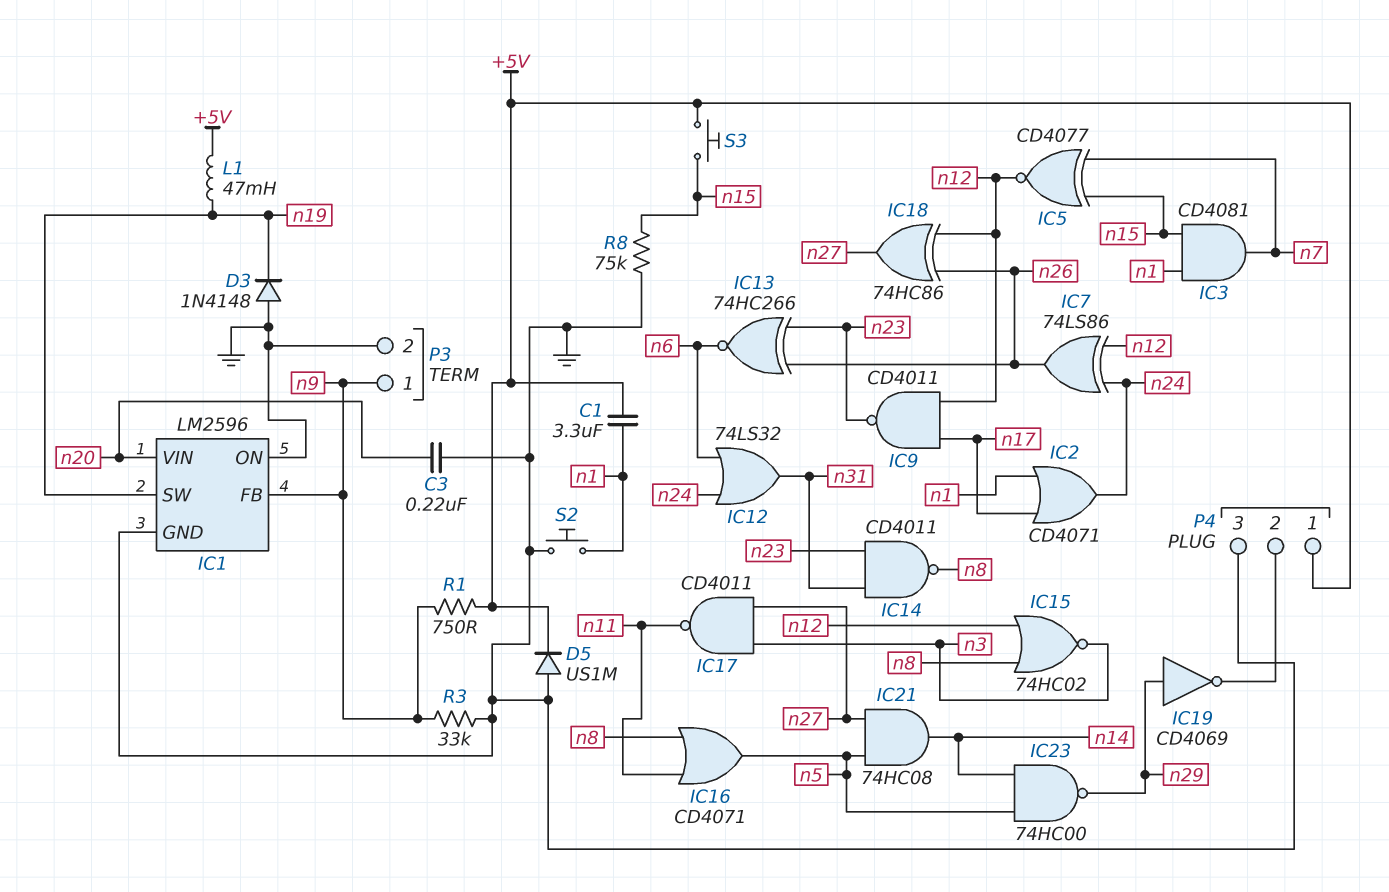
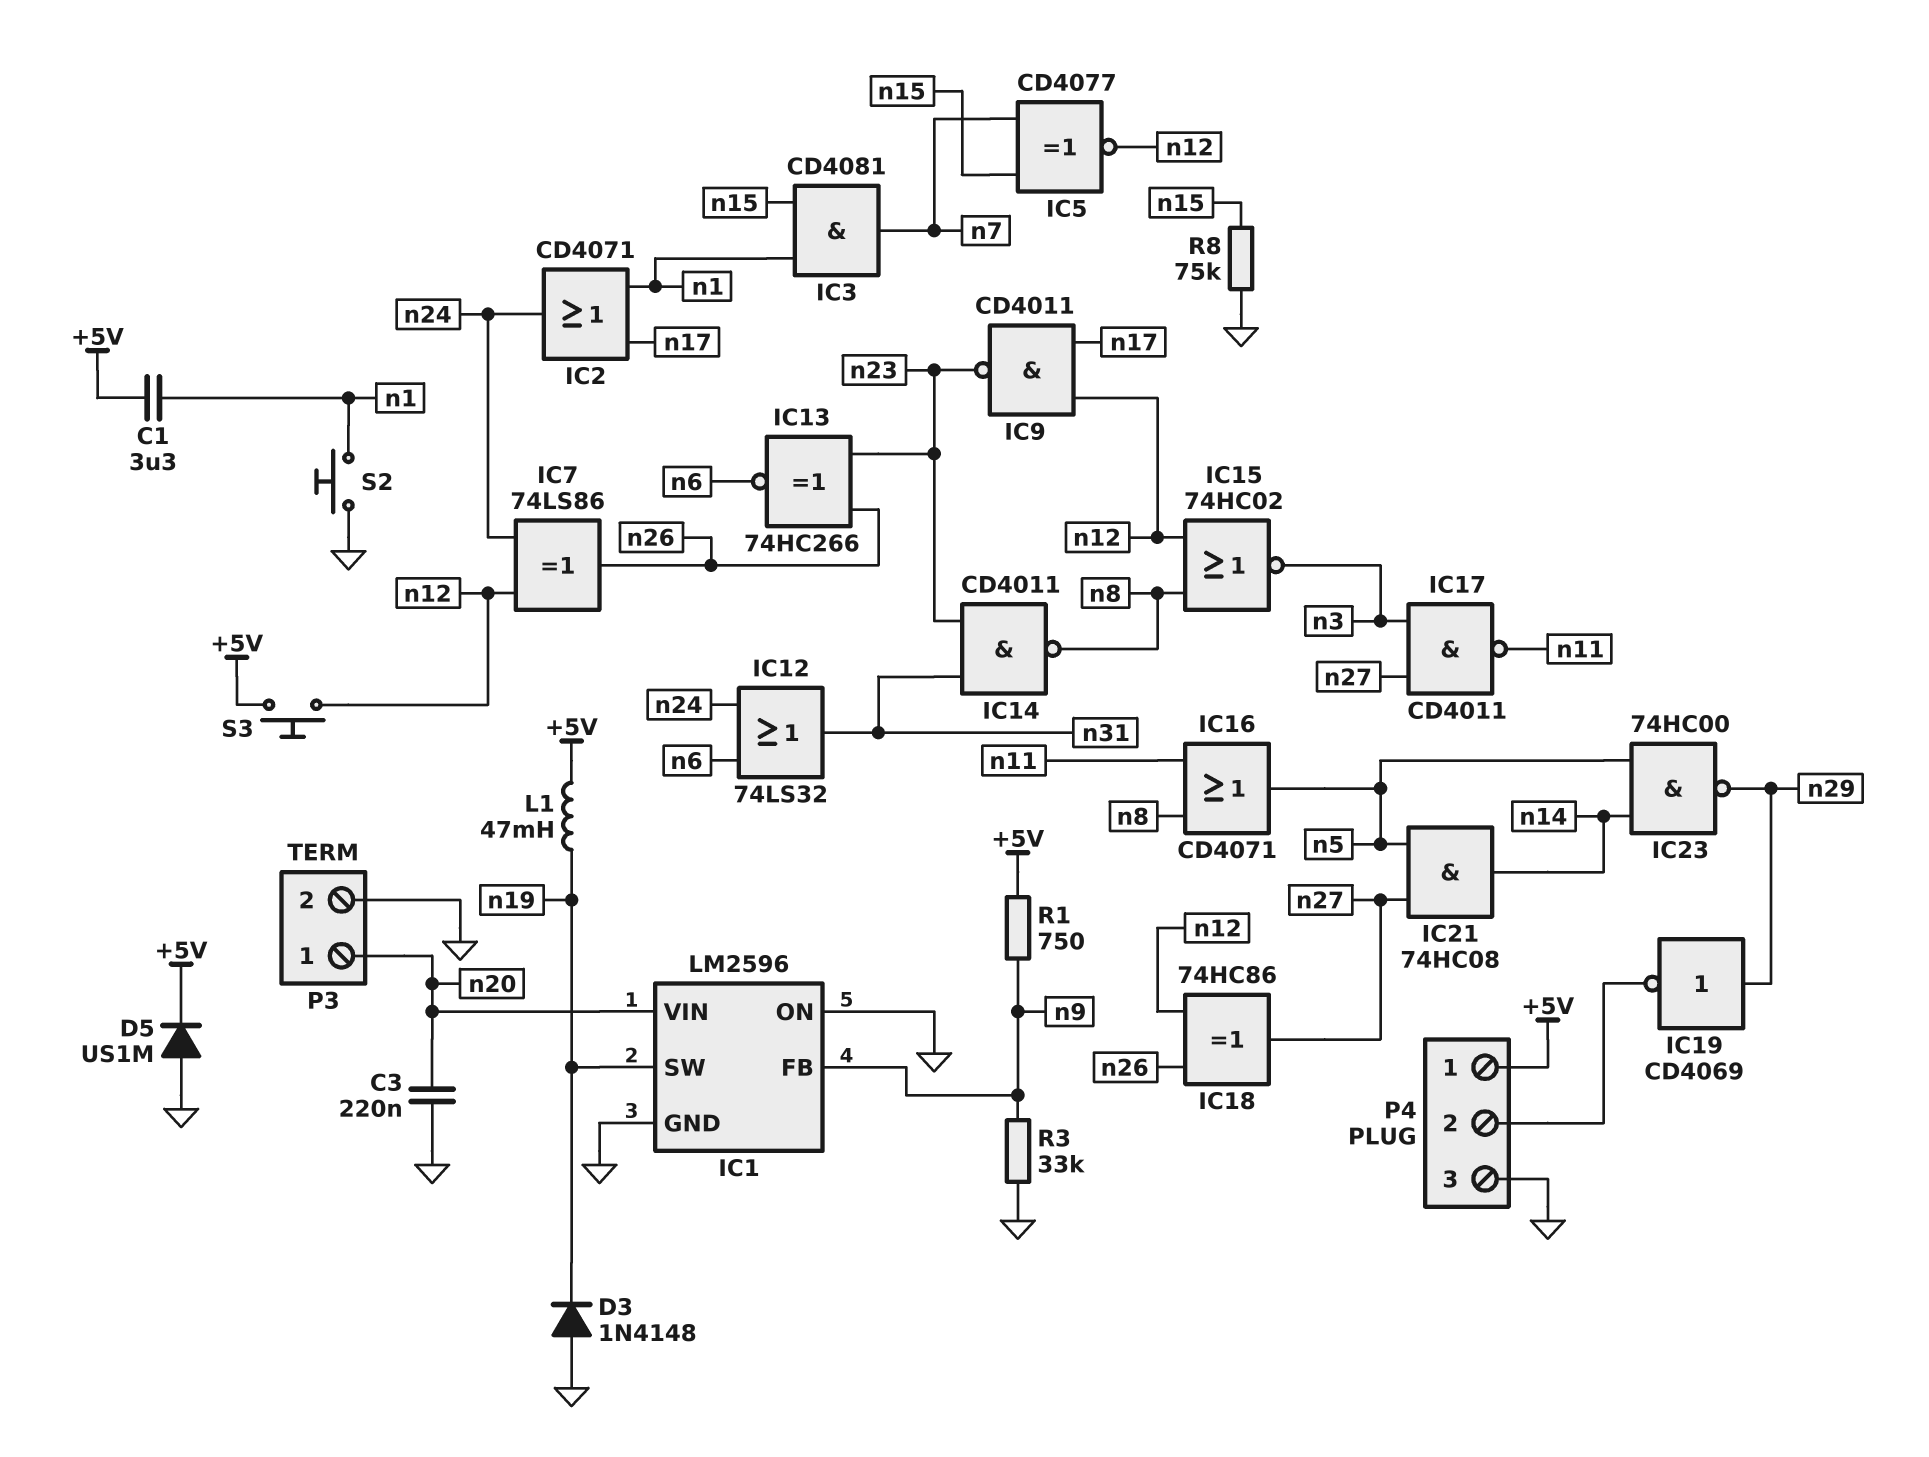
P3 pin 1: n9 -> n20
S3: button (+5V, n15) -> button (+5V, n12)

